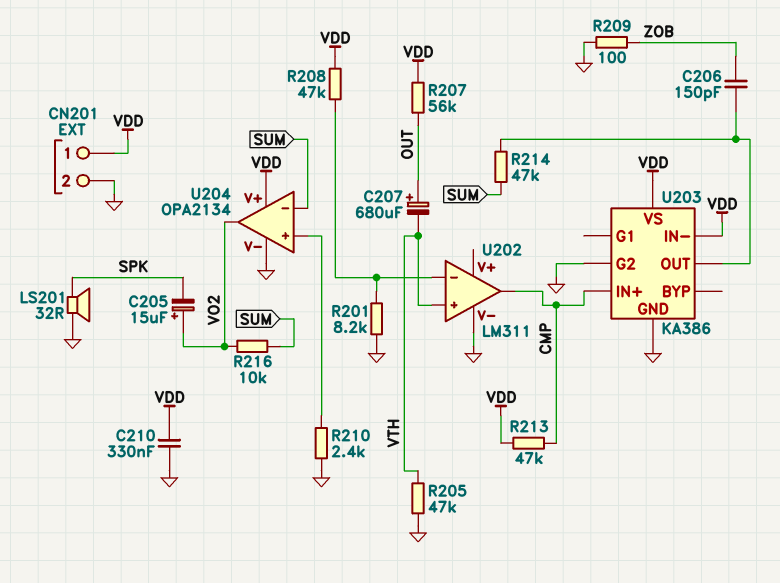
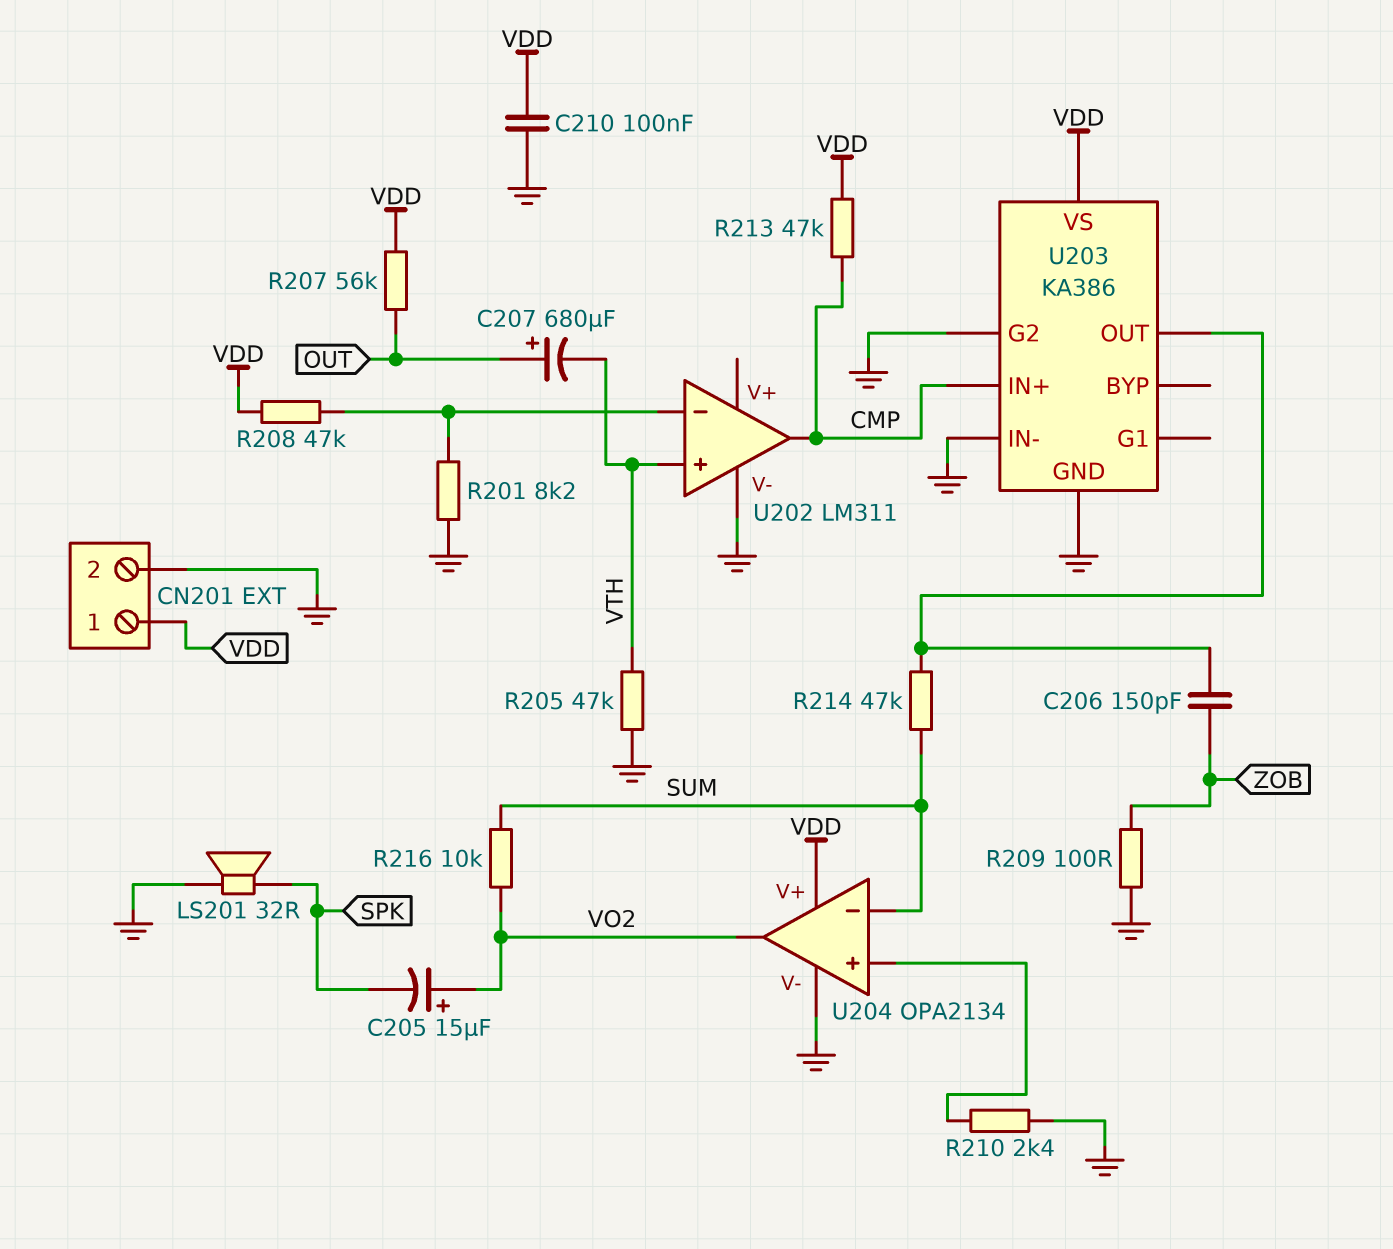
C210: 330nF (GND, VDD) -> 100nF (GND, VDD)
U203 pin IN-: VDD -> GND

